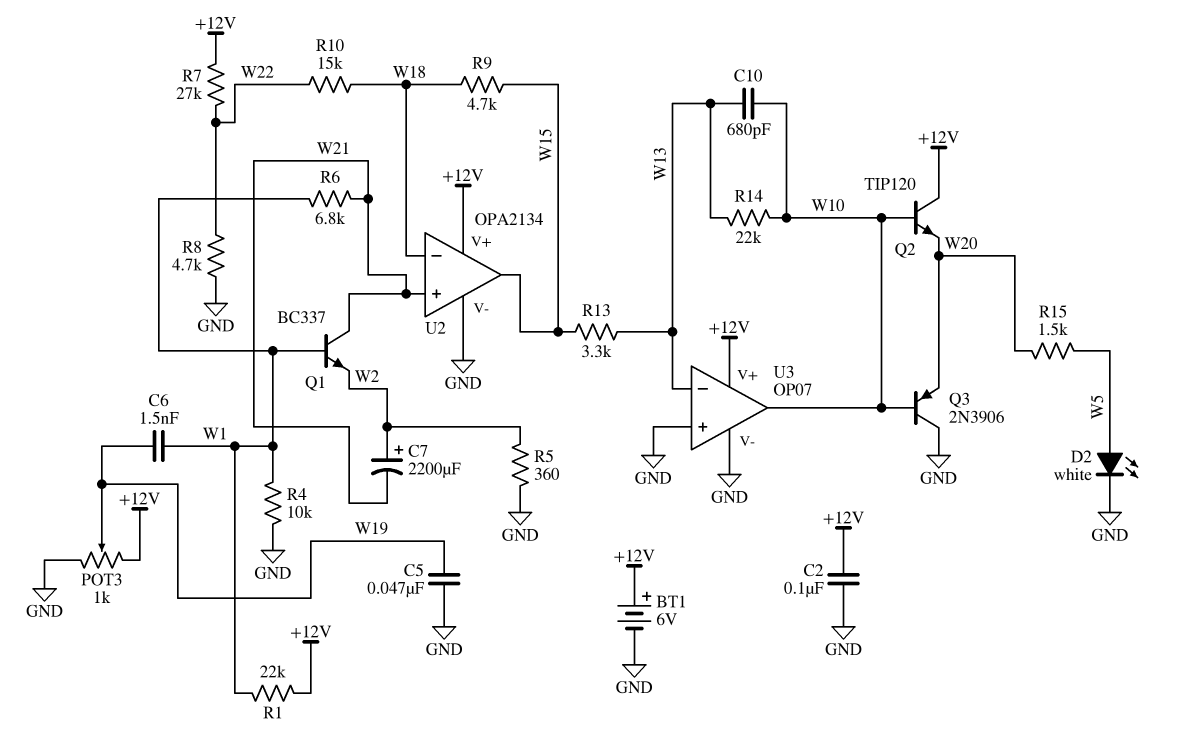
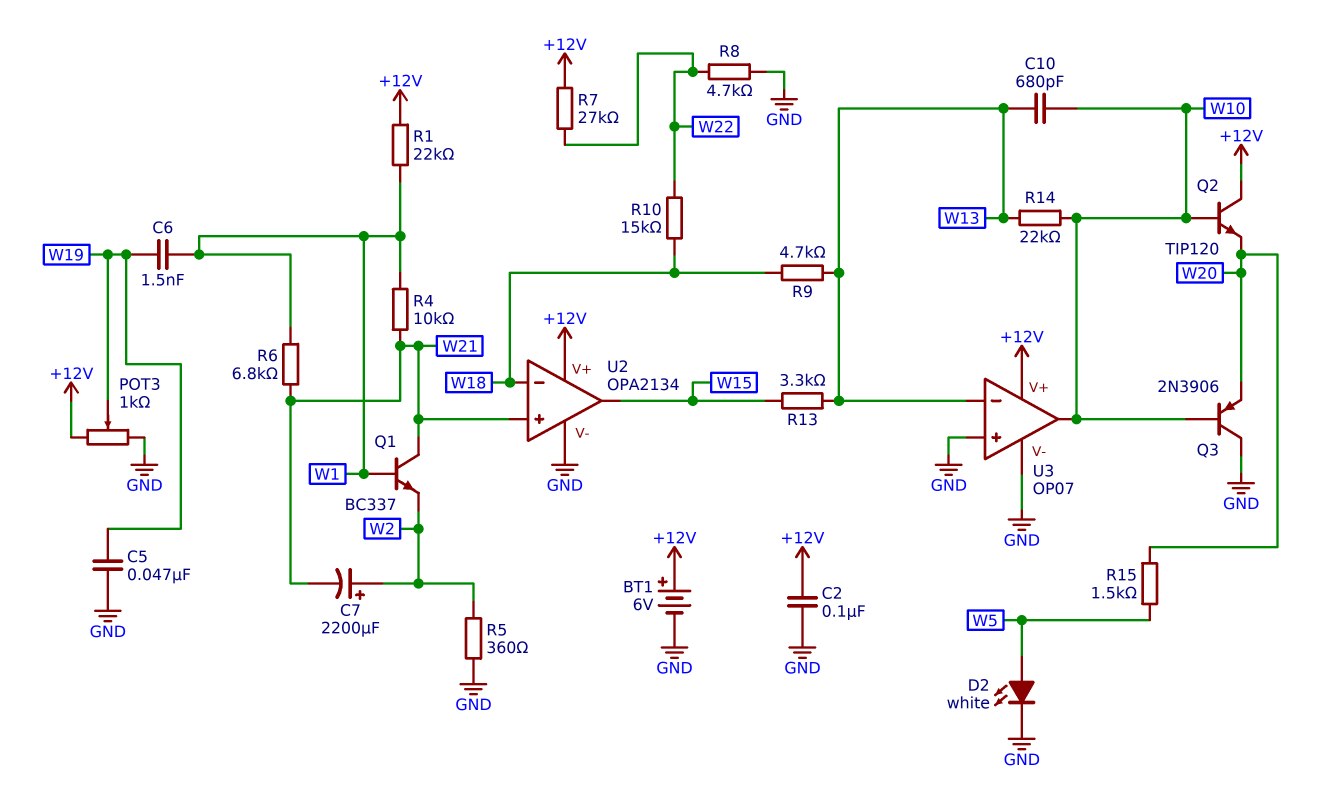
R4: 10k (GND, W1) -> 10k (W1, W21)
R9: 4.7k (W15, W18) -> 4.7k (W13, W18)

